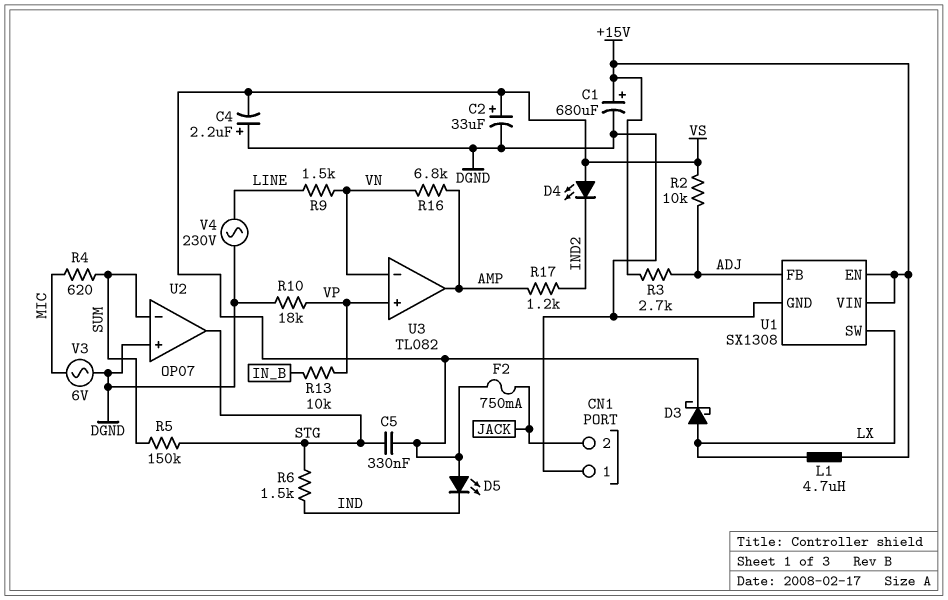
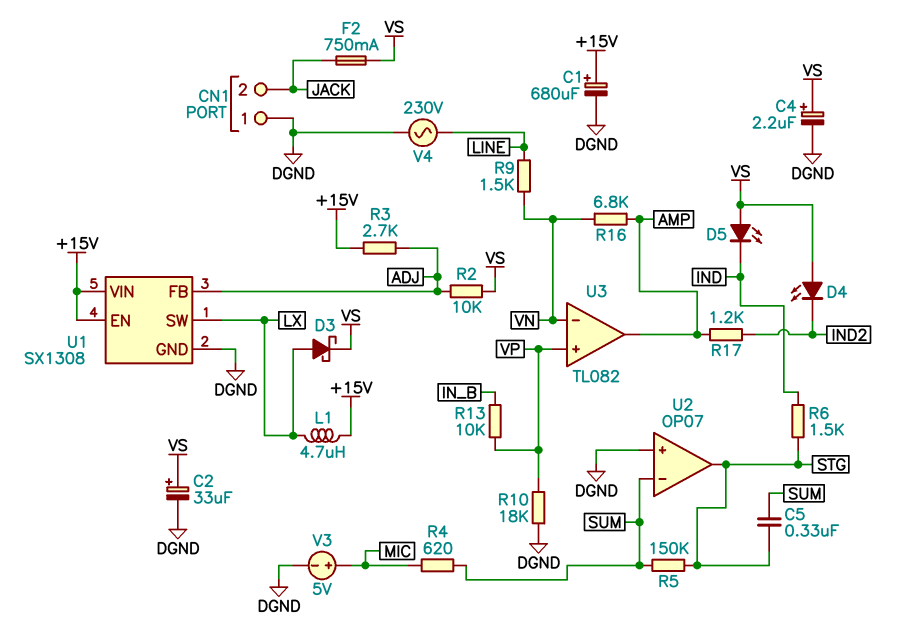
C4: 2.2uF (plus DGND, minus VS) -> 2.2uF (plus VS, minus DGND)
C5: 330nF (STG, VS) -> 330nF (STG, SUM)
V3: AC 6V (DGND, MIC) -> 5V (plus MIC, minus DGND)

